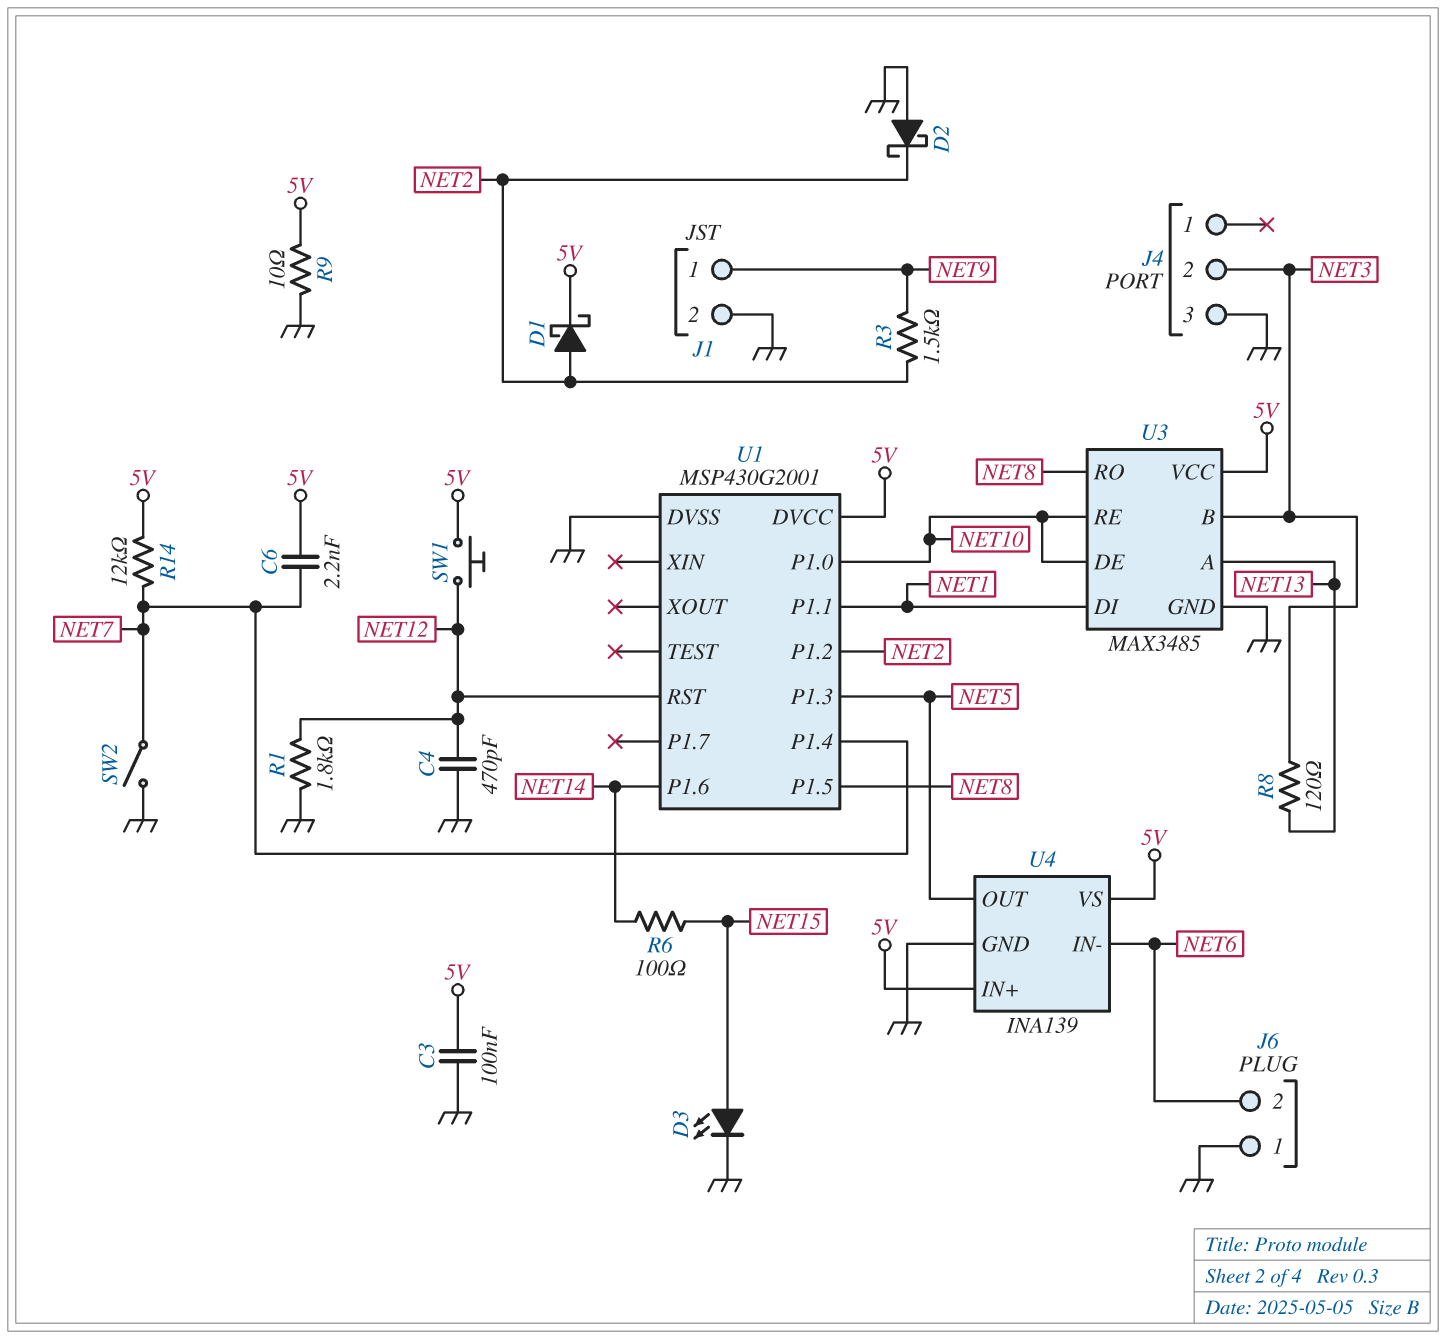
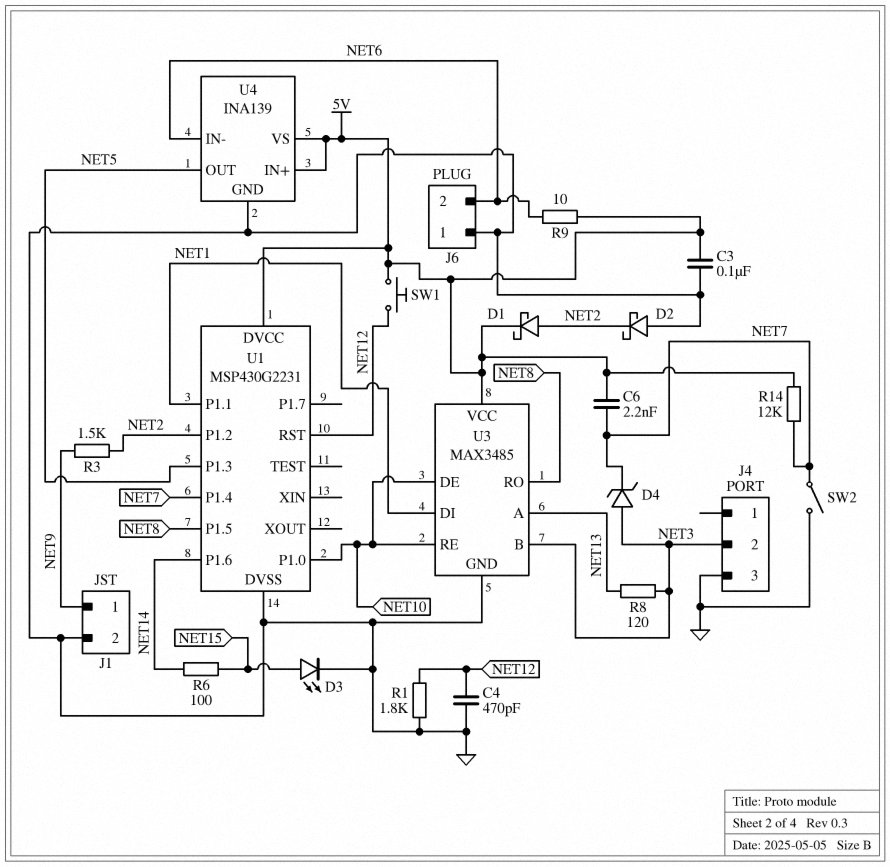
D4: none -> zener (A NET3, K NET7)
R9: 10 (5V, GND) -> 10 (5V, NET6)
U1: MSP430G2001 -> MSP430G2231

